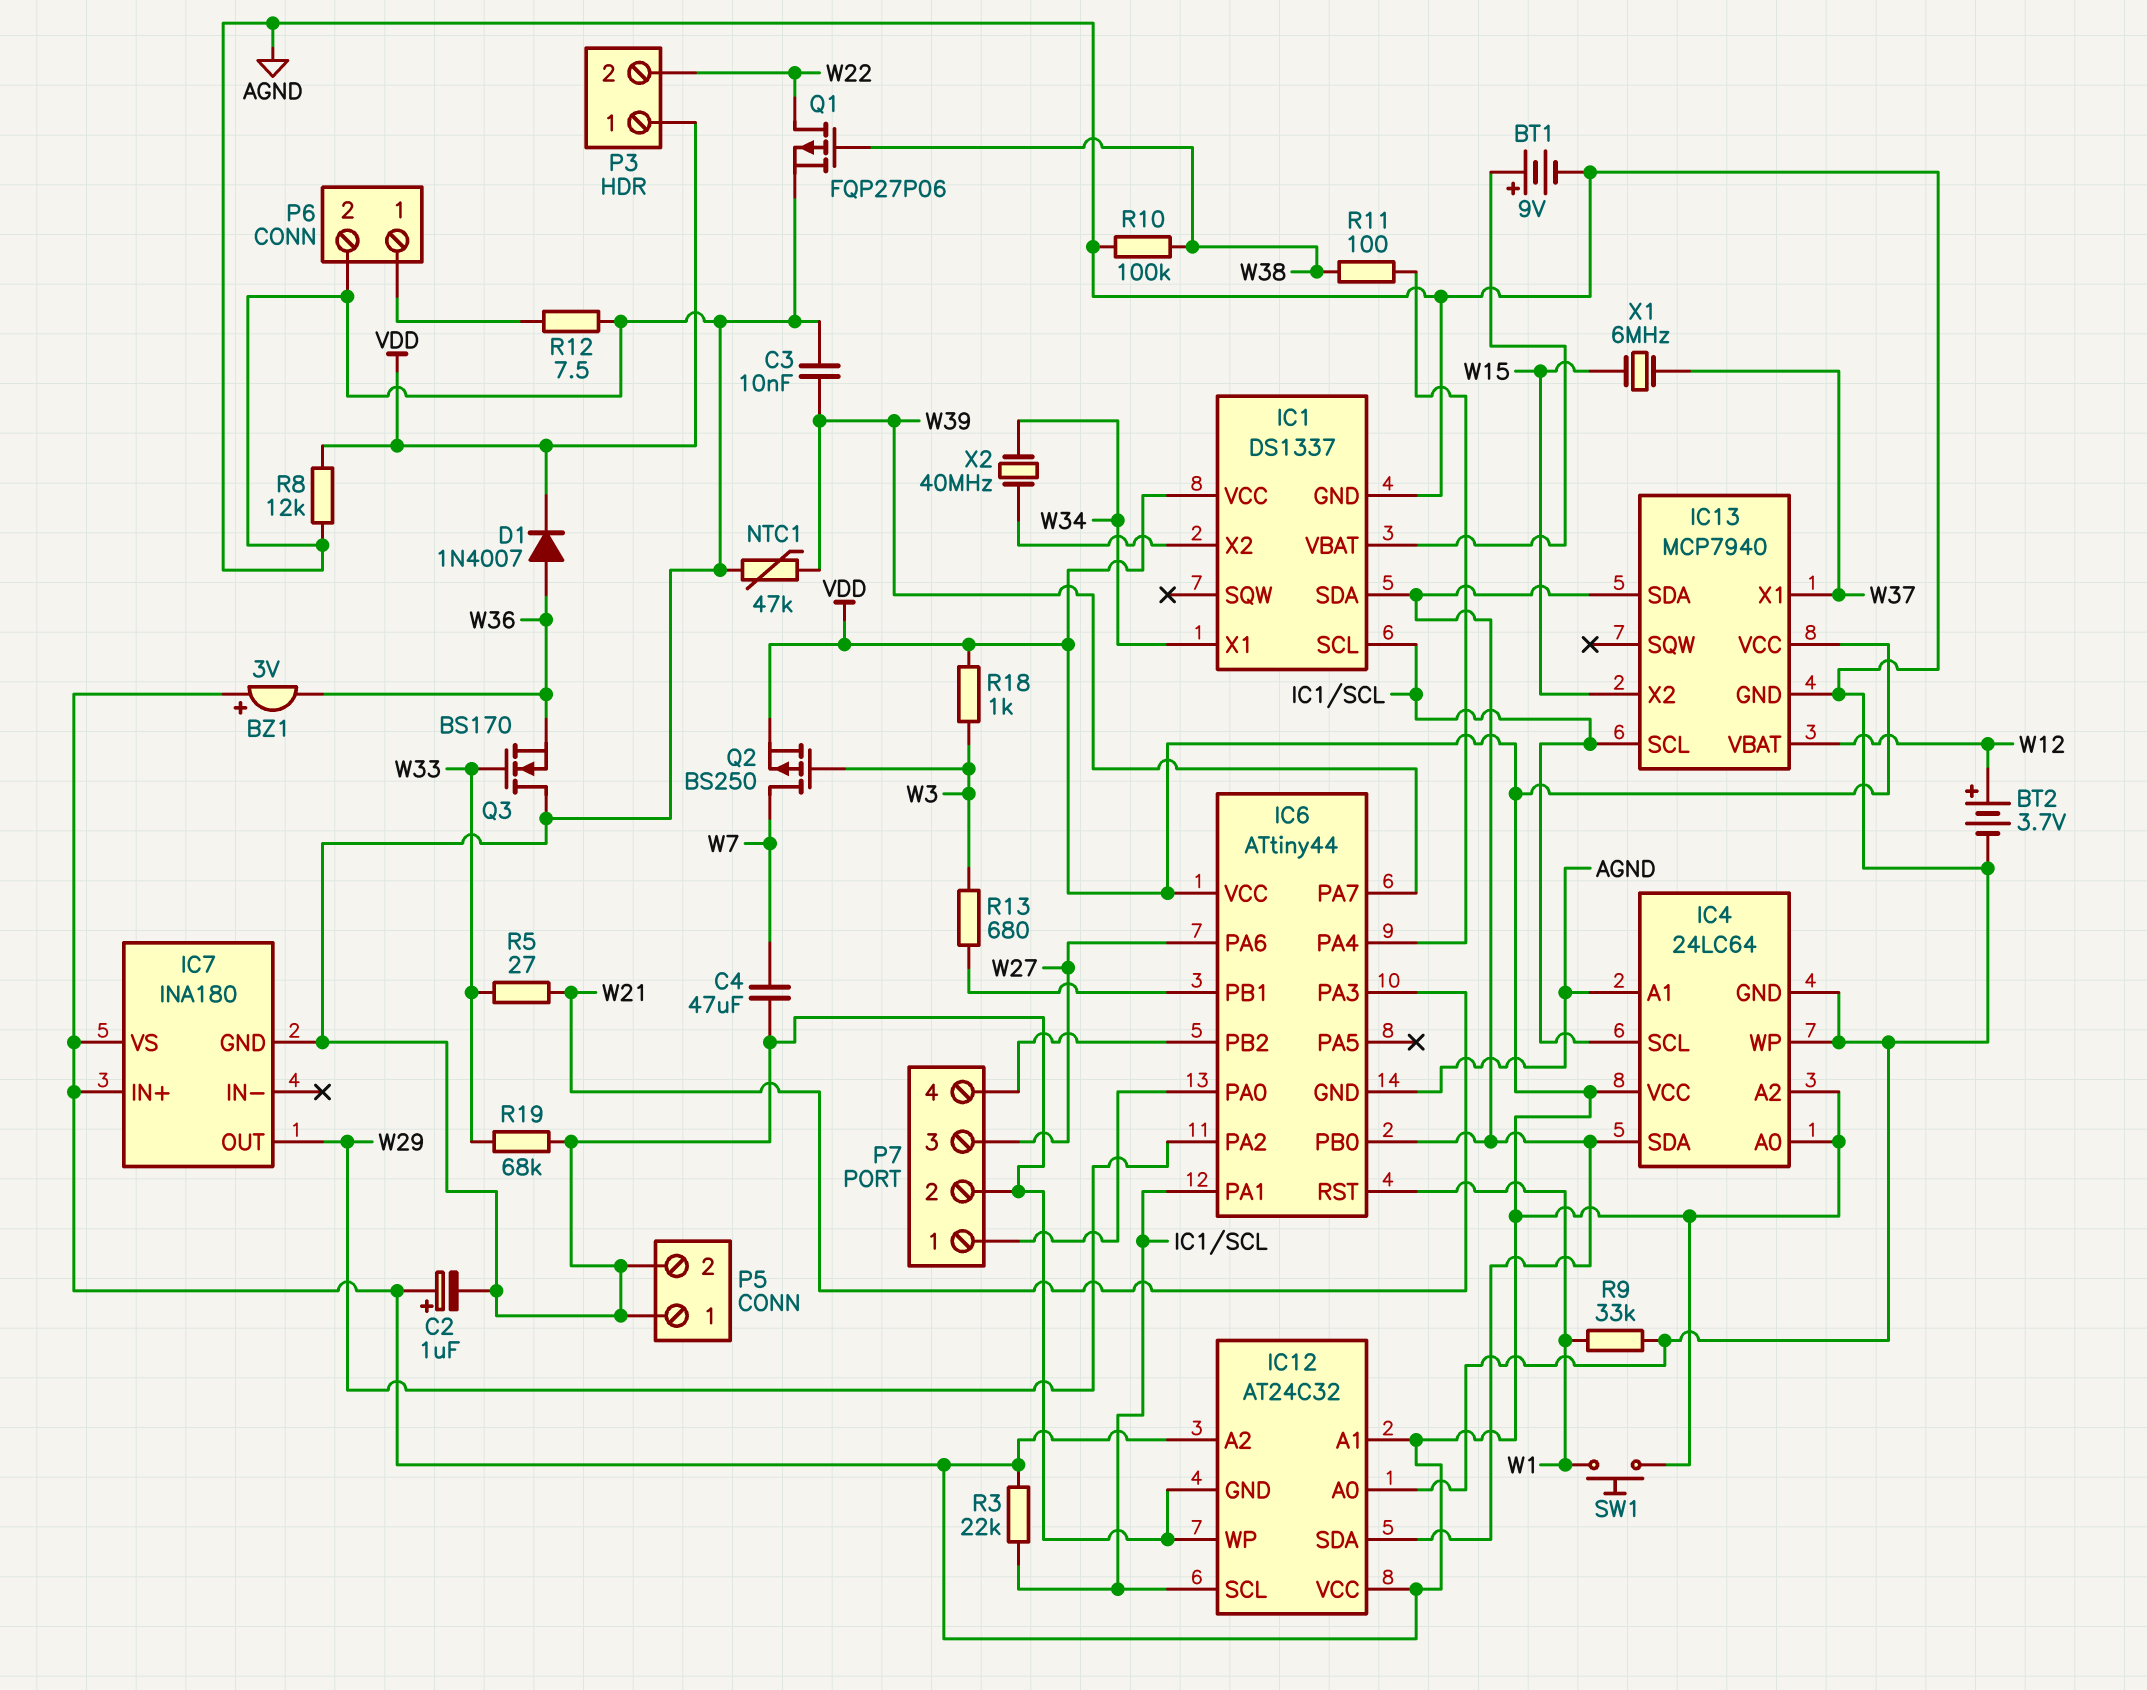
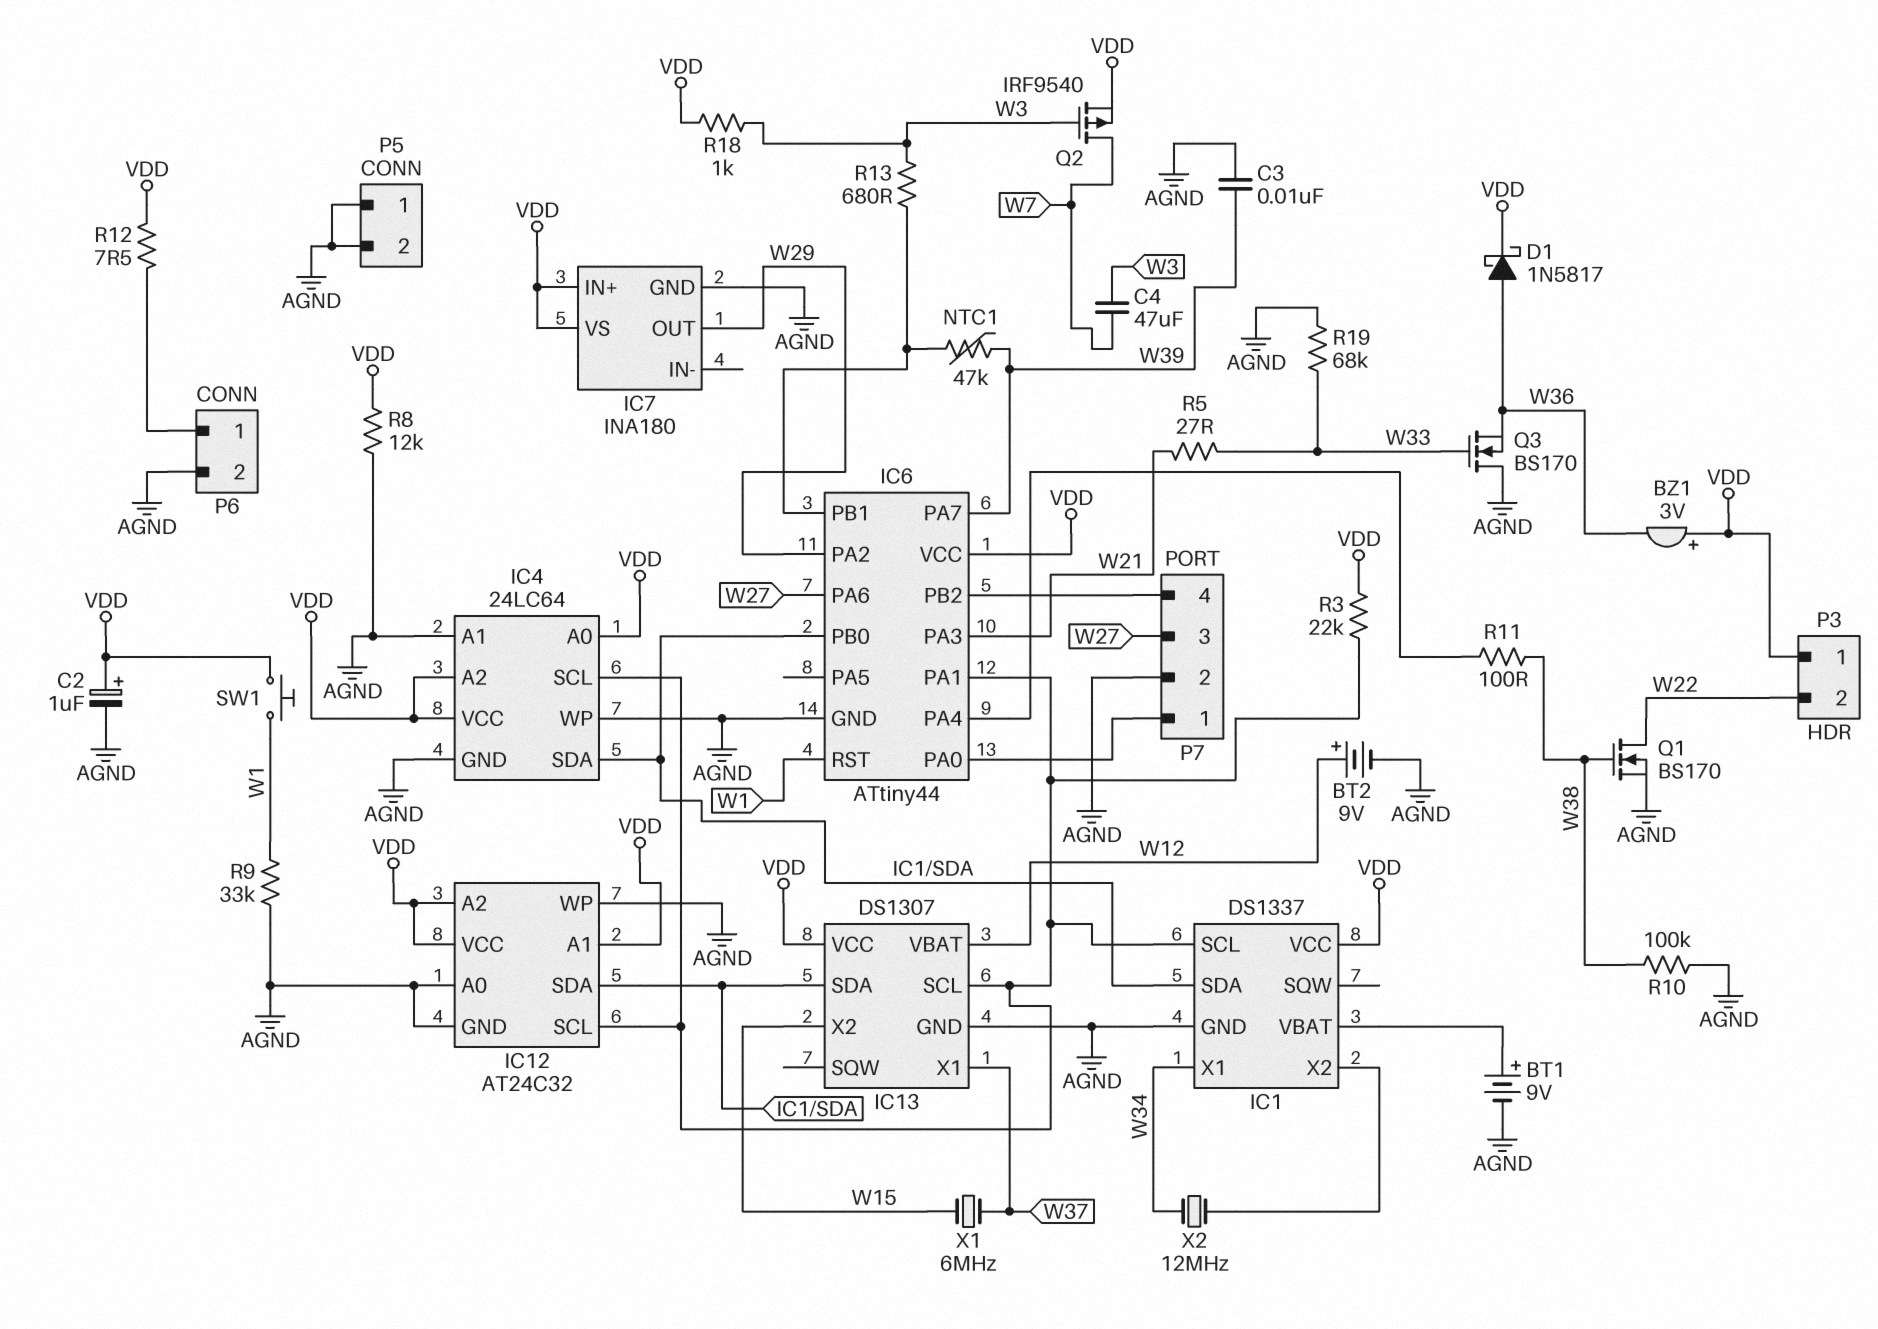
BT2: 3.7V (plus W12, minus AGND) -> 9V (plus W12, minus AGND)
C4: 47uF (AGND, W7) -> 47uF (W3, W7)
D1: diode 1N4007 (A W36, K VDD) -> schottky 1N5817 (A W36, K VDD)
IC13: MCP7940 -> DS1307
NTC1: 47k (AGND, W39) -> 47k (IC6/PB1, W39)
Q1: PMOS FQP27P06 (G W38, D W22, S AGND) -> NMOS BS170 (G W38, D W22, S AGND)
Q2: PMOS BS250 (G W3, D W7, S VDD) -> PMOS IRF9540 (G W3, D W7, S VDD)
R12: 7.5 (AGND, P6/1) -> 7.5 (P6/1, VDD)
X2: 40MHz (IC1/X2, W34) -> 12MHz (IC1/X2, W34)

